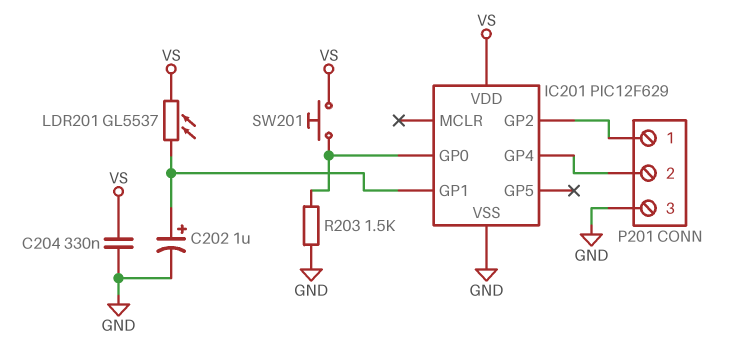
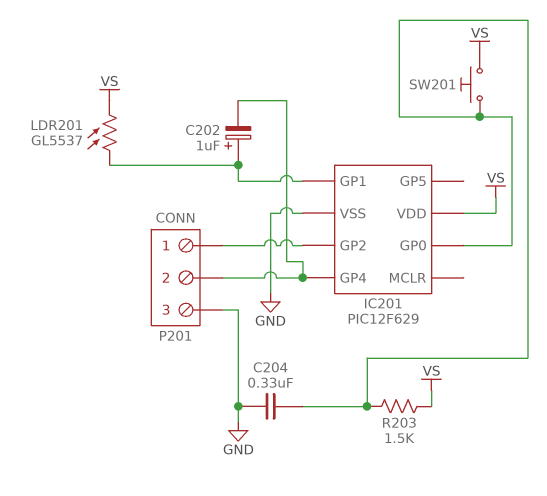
C202: 1uF (plus IC201/GP1, minus GND) -> 1uF (plus IC201/GP1, minus IC201/GP4)
C204: 330nF (GND, VS) -> 330nF (GND, IC201/GP0)
R203: 1.5k (GND, IC201/GP0) -> 1.5k (IC201/GP0, VS)

